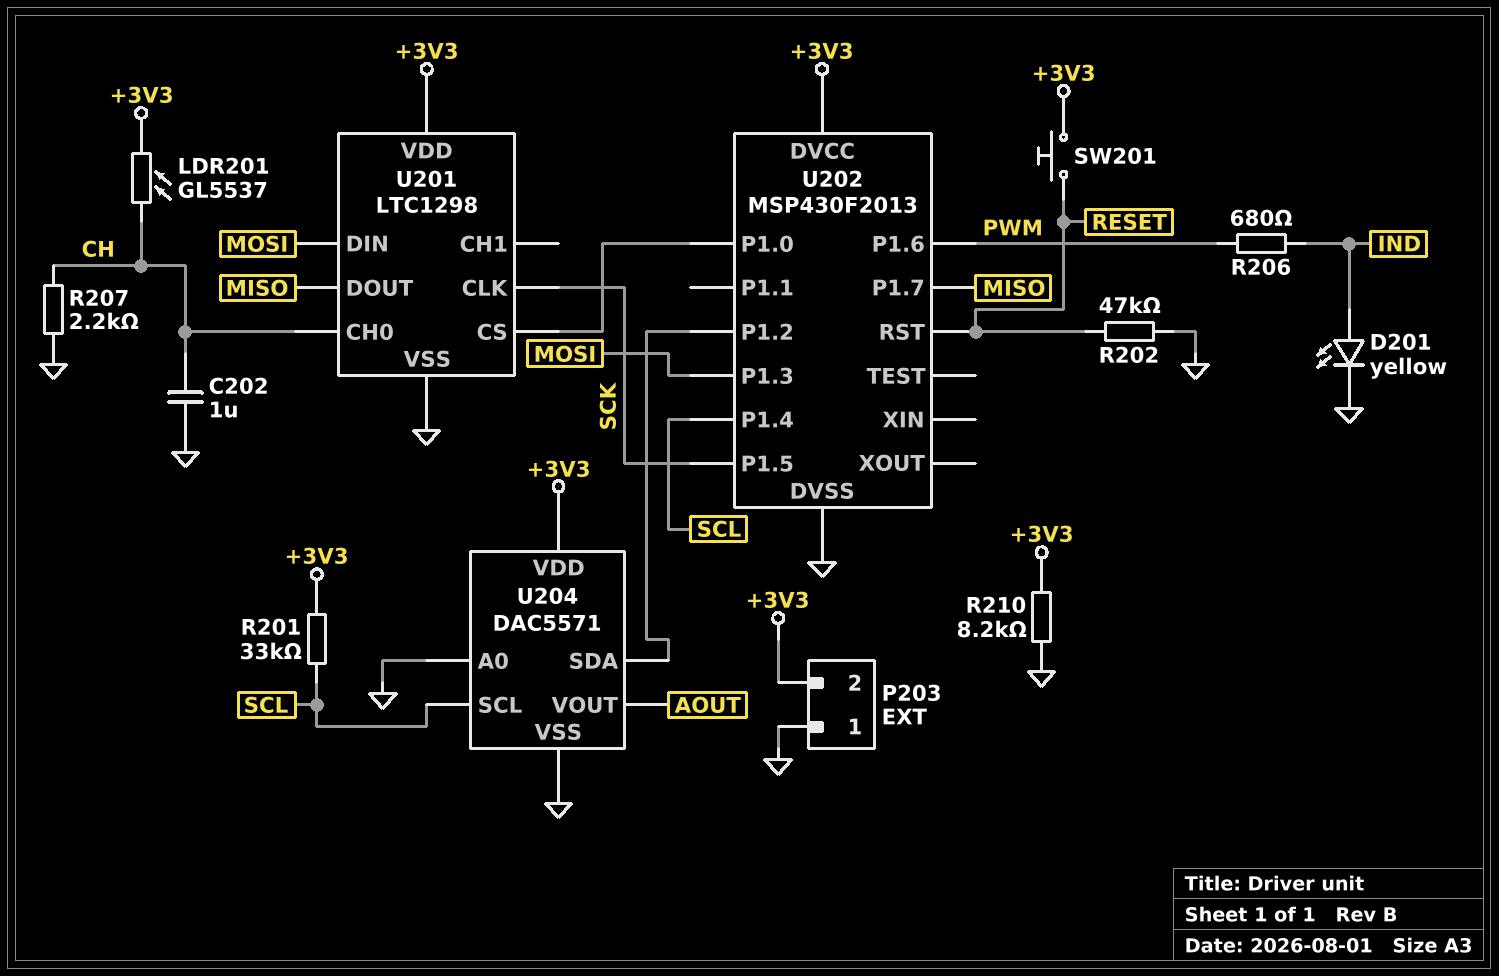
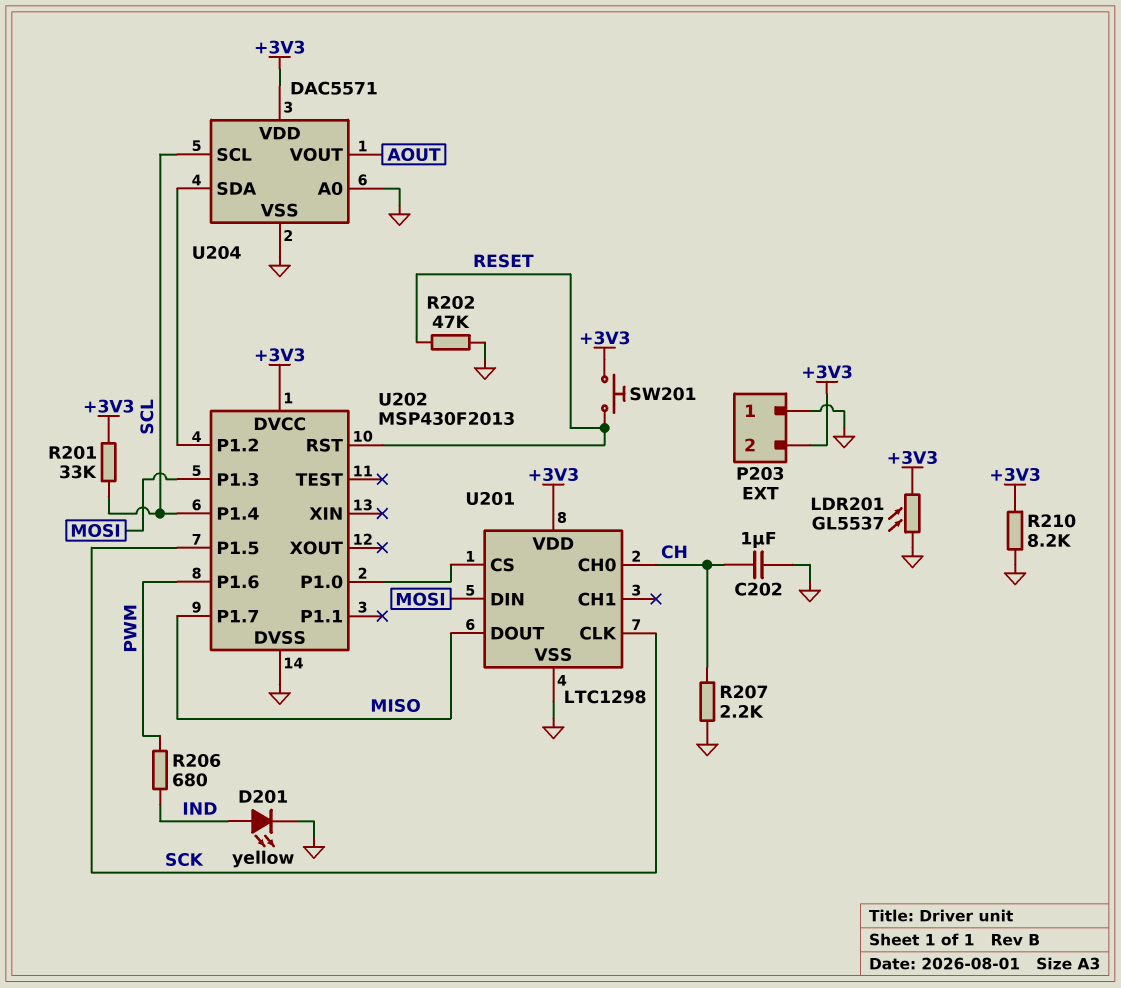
LDR201: GL5537 (+3V3, CH) -> GL5537 (+3V3, GND)

